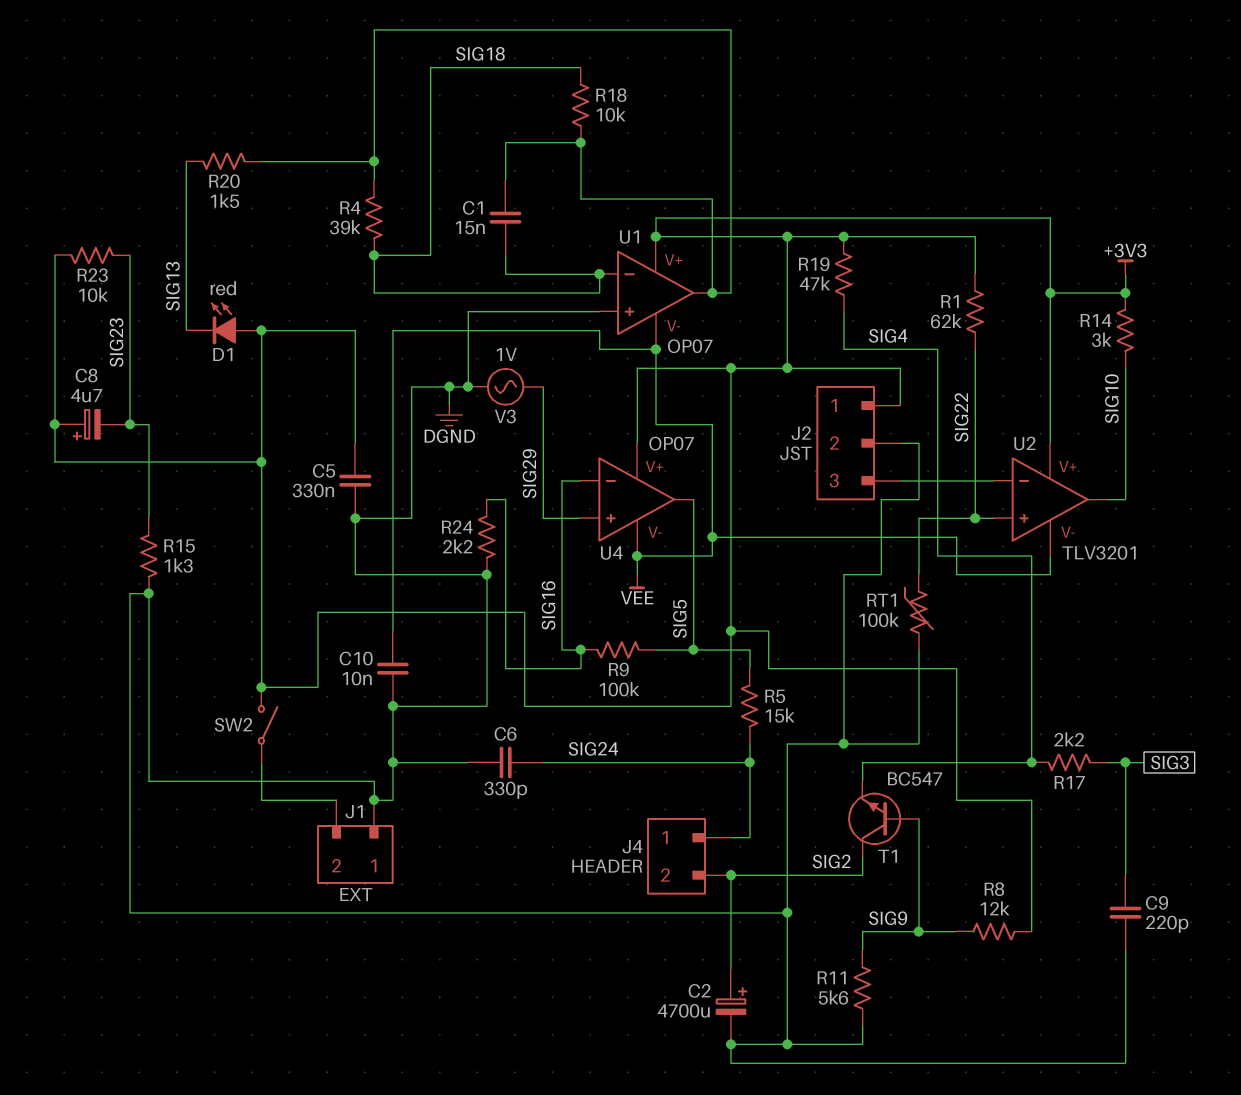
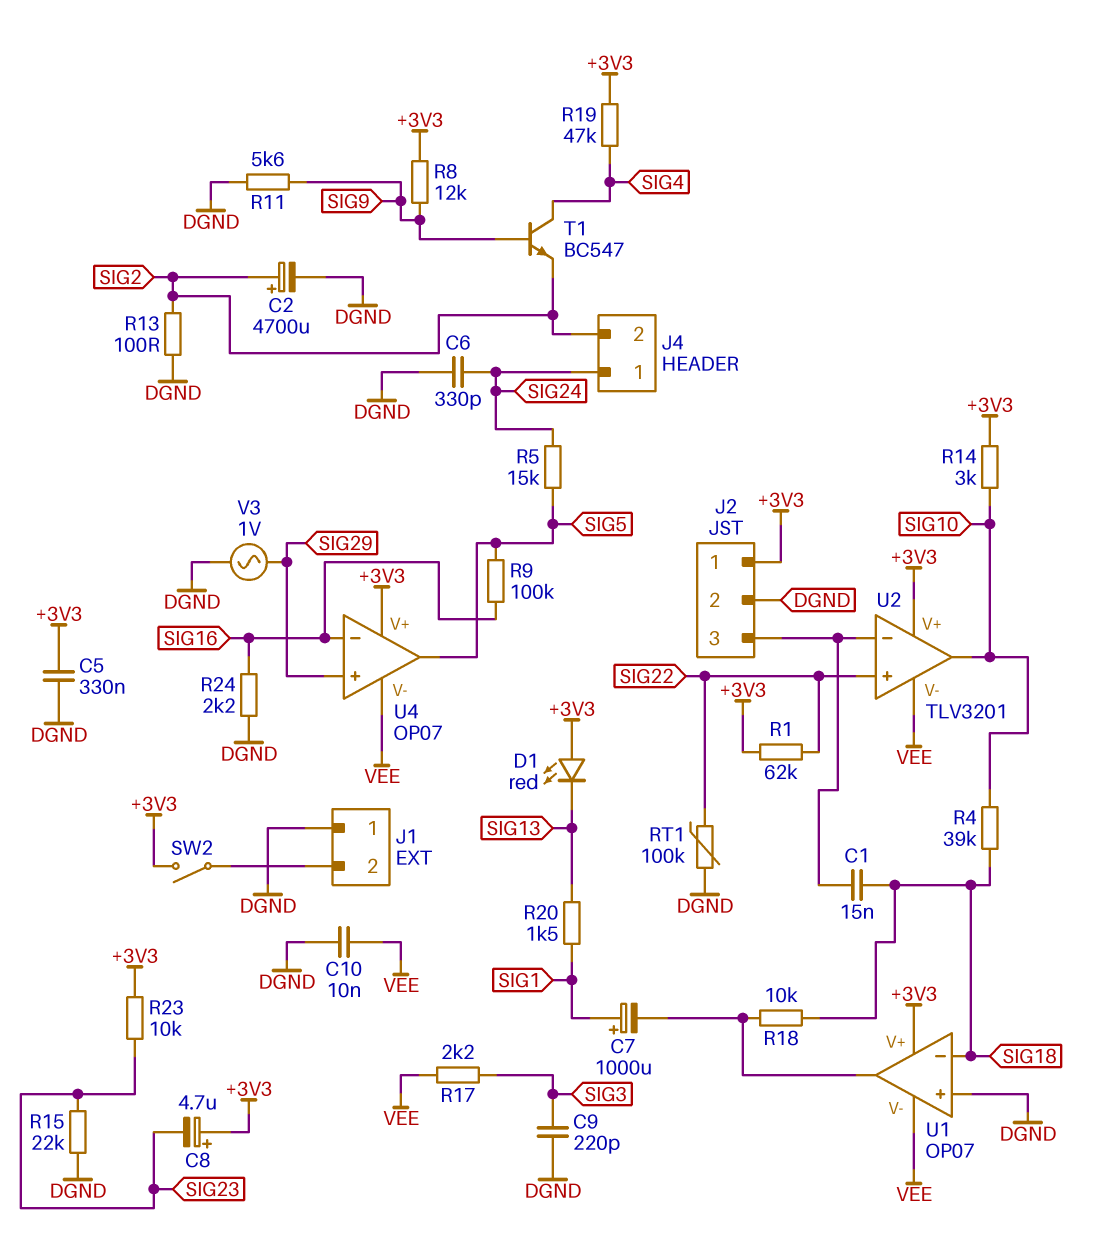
C1: 15nF (SIG18, U1/out) -> 15nF (J2/3, SIG18)
C7: none -> 1000uF (plus SIG1, minus U1/out)
R4: 39k (SIG18, U1/out) -> 39k (SIG10, SIG18)
R13: none -> 100 (DGND, SIG2)
R15: 1.3k (DGND, SIG23) -> 22k (DGND, SIG23)
R17: 2.2k (SIG3, SIG4) -> 2.2k (SIG3, VEE)
R20: 1.5k (SIG13, U1/out) -> 1.5k (SIG1, SIG13)
T1: NPN BC547 (B SIG9, C SIG2, E SIG4) -> NPN BC547 (B SIG9, C SIG4, E SIG2)

